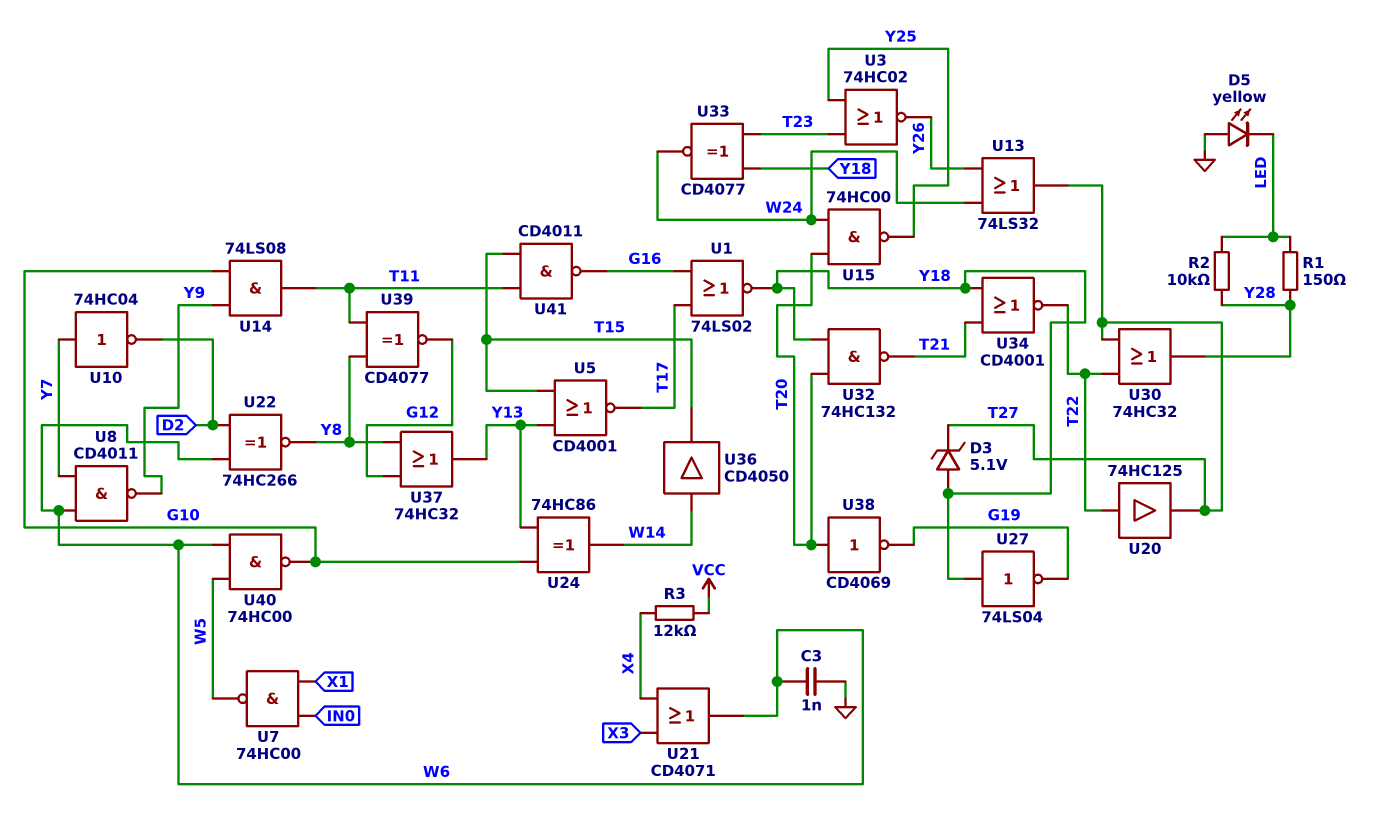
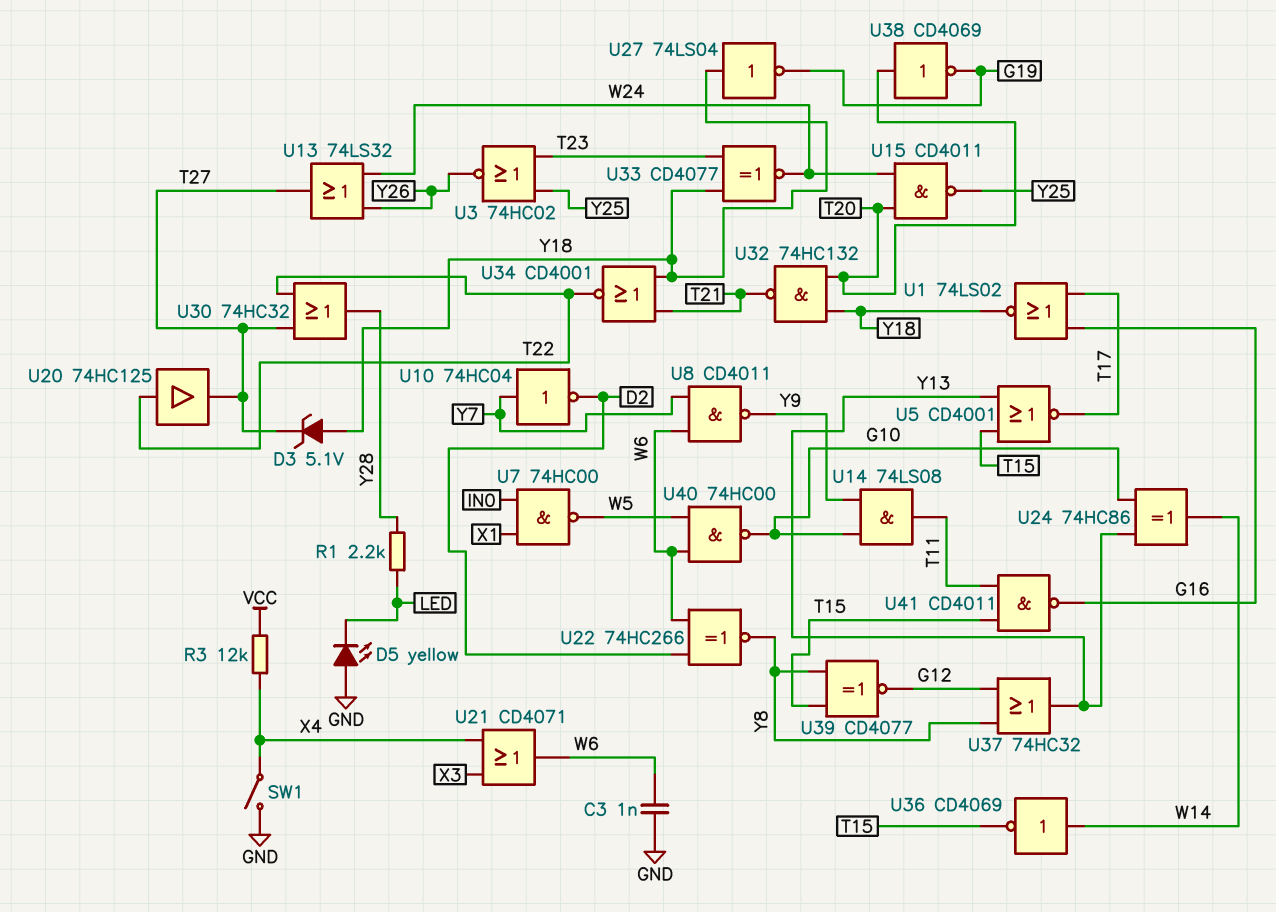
R1: 150 (LED, Y28) -> 2.2k (LED, Y28)
R2: 10k (LED, Y28) -> none
SW1: none -> switch (GND, X4)
U15: NAND 74HC00 (in T20, in W24, out Y25) -> NAND CD4011 (in T20, in W24, out Y25)
U36: buffer CD4050 (in W14, out T15) -> NOT CD4069 (in W14, out T15)
U39: XNOR CD4077 (in T11, in Y8, out G12) -> XNOR CD4077 (in T15, in Y8, out G12)

